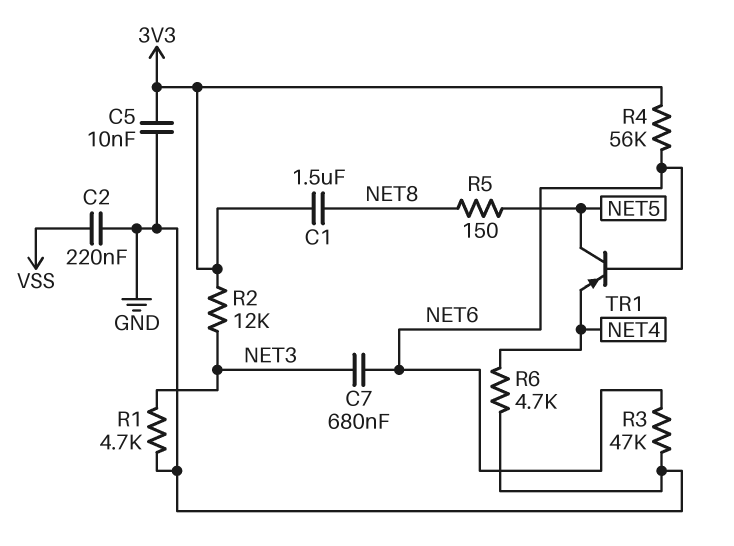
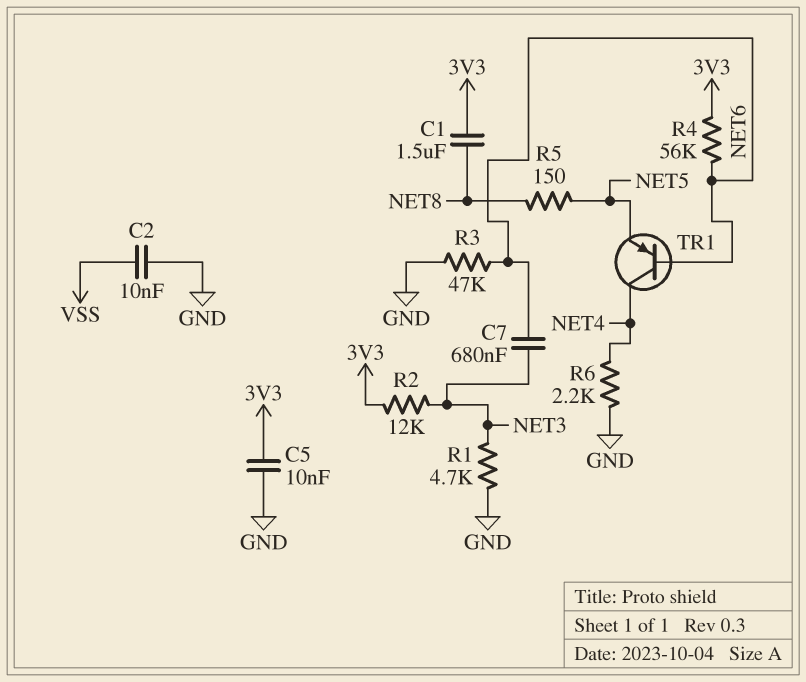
C2: 220nF (GND, VSS) -> 10nF (GND, VSS)
R6: 4.7k (GND, NET4) -> 2.2k (GND, NET4)
TR1: PNP (B NET6, C NET5, E NET4) -> PNP (B NET6, C NET4, E NET5)

